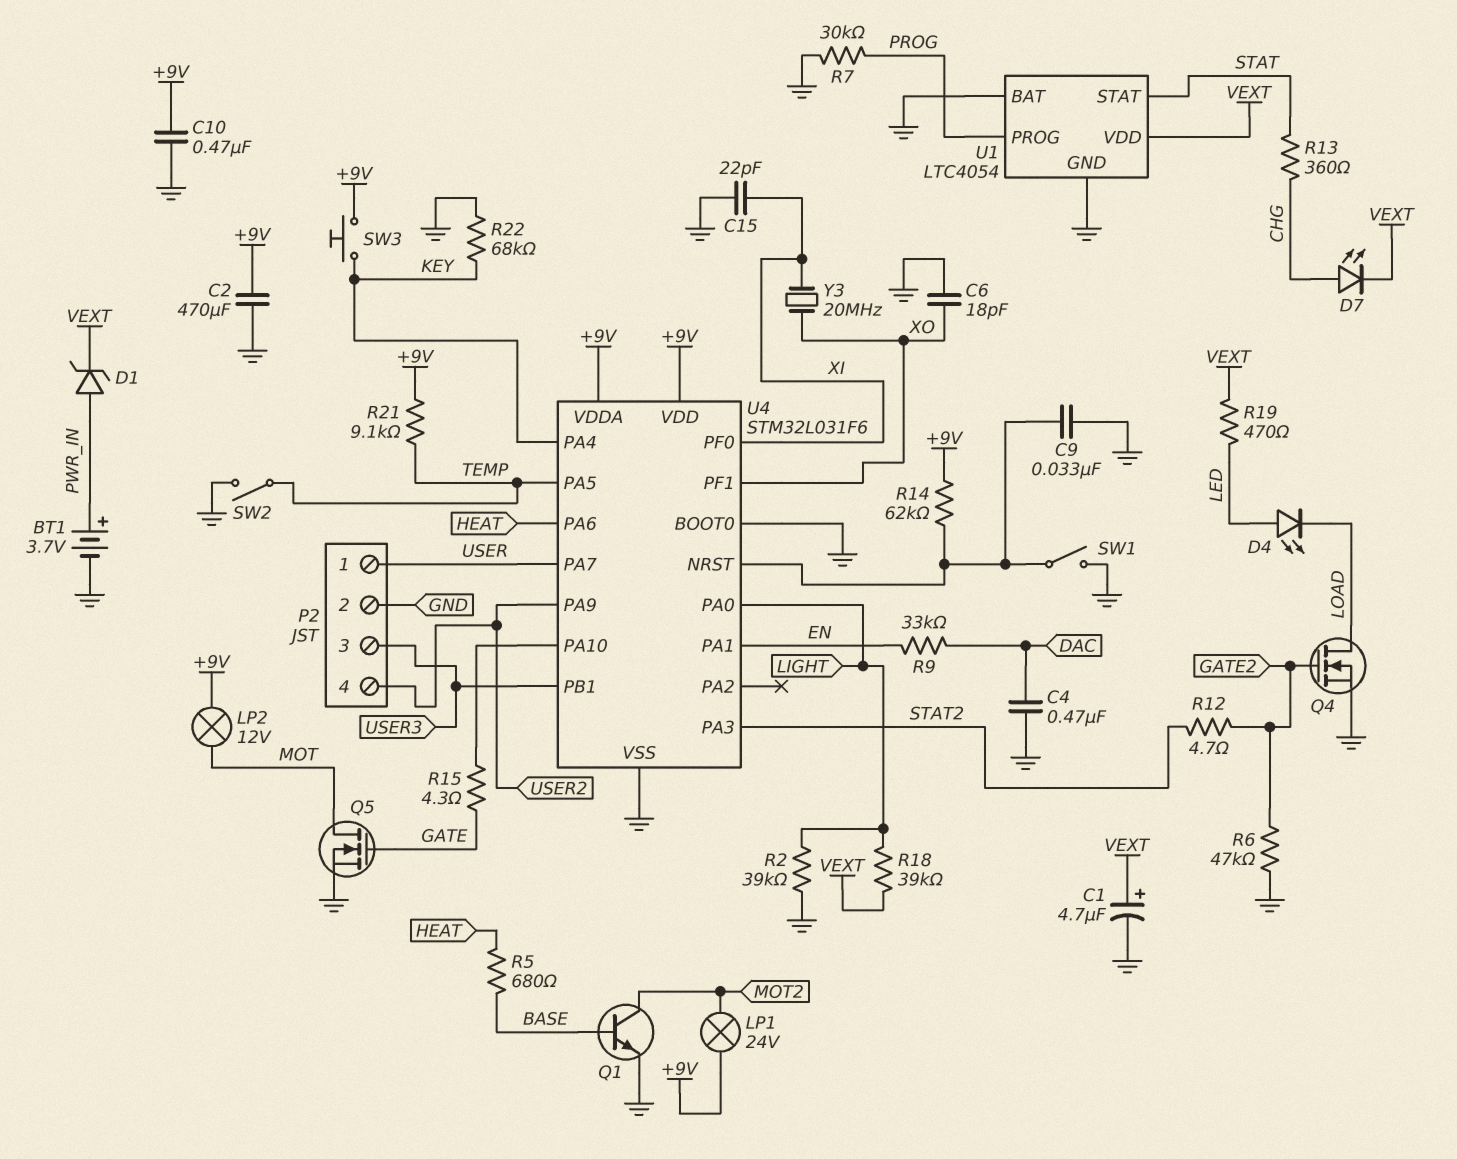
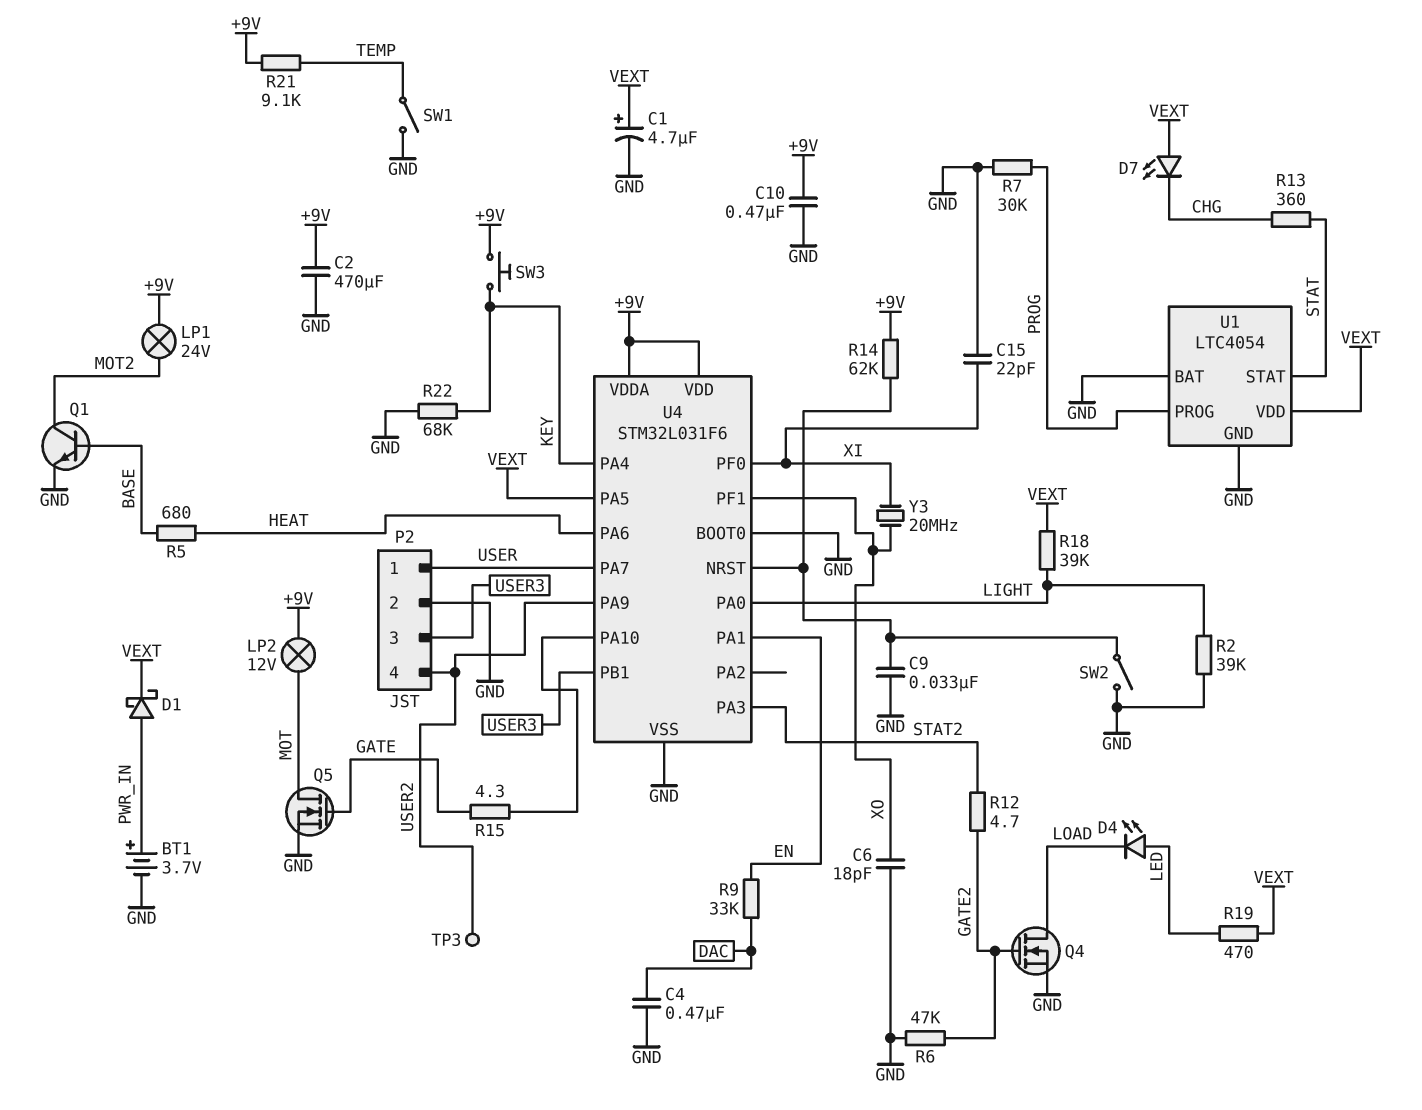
D1: zener (A PWR_IN, K VEXT) -> schottky (A PWR_IN, K VEXT)
D7: LED (A CHG, K VEXT) -> LED (A VEXT, K CHG)
SW1: switch (GND, U4/NRST) -> switch (GND, TEMP)
SW2: switch (GND, TEMP) -> switch (GND, U4/NRST)
TP3: none -> test point (USER2)
U4 pin PA5: TEMP -> VEXT

